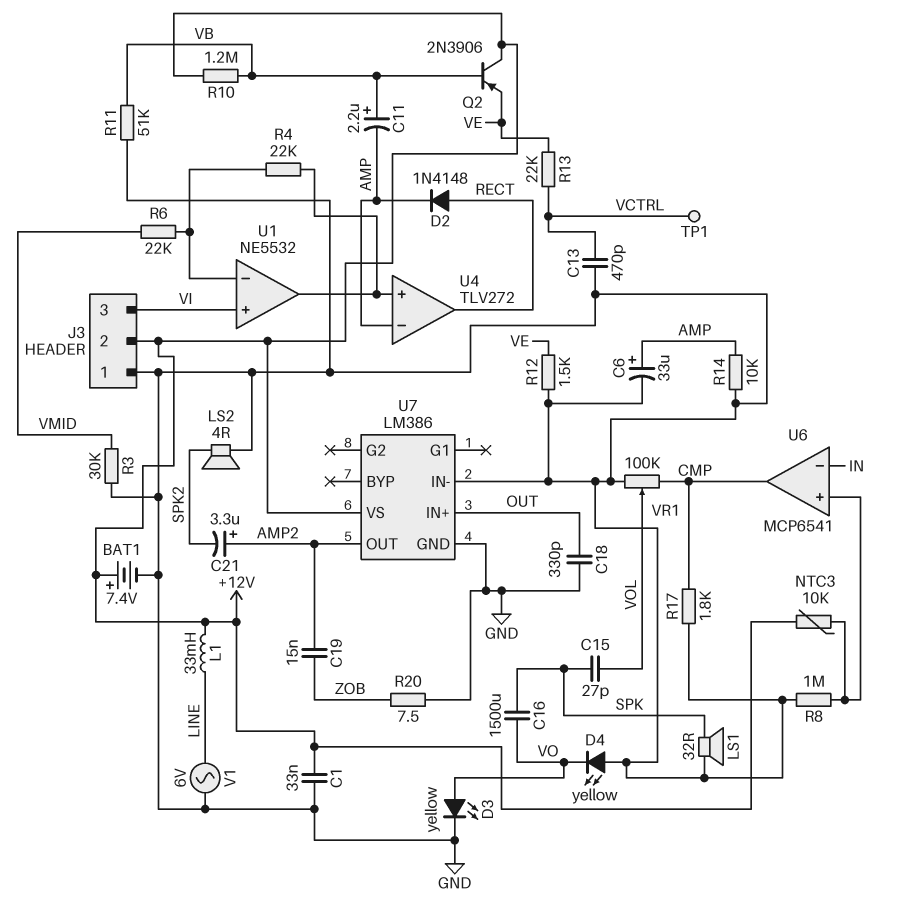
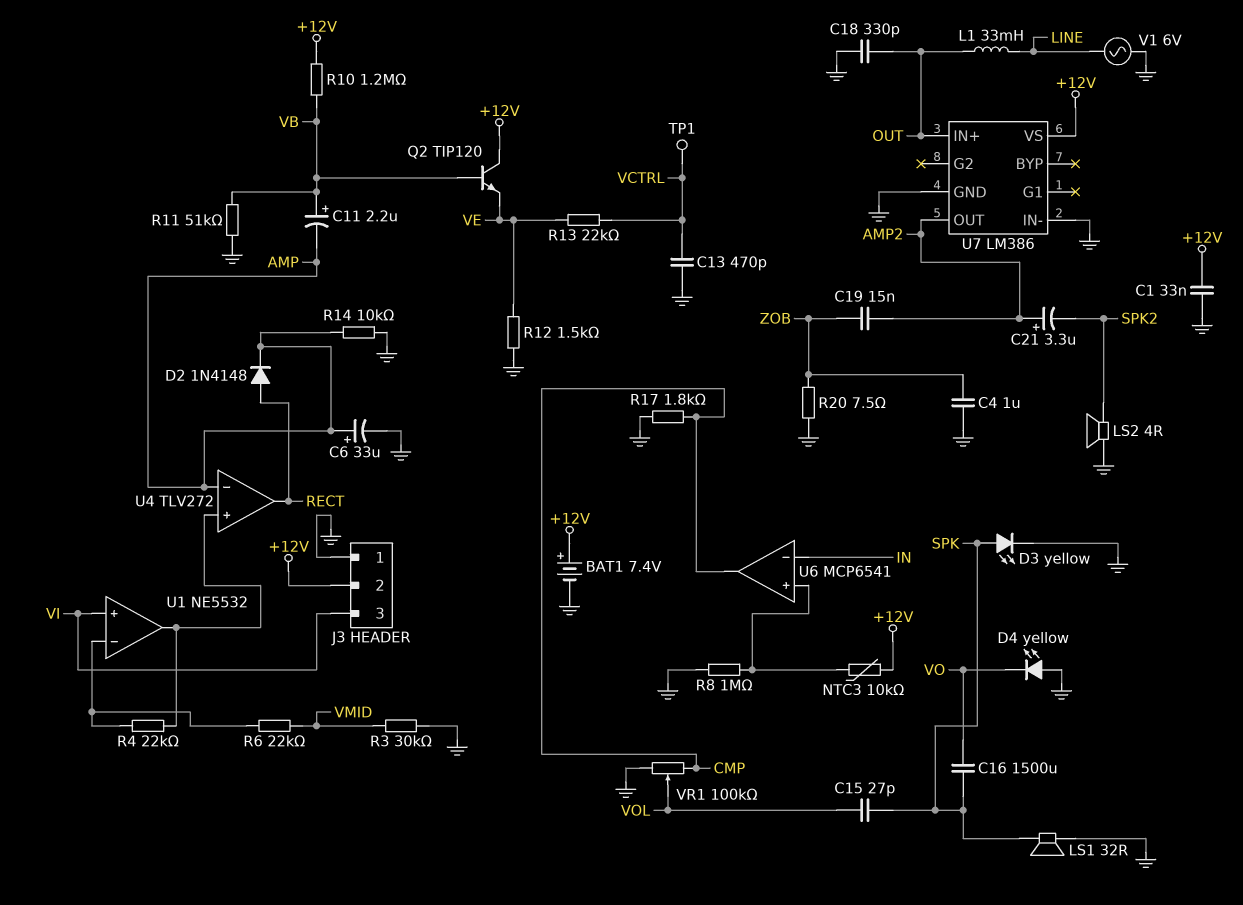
C4: none -> 1uF (GND, ZOB)
D3: LED yellow (A VO, K GND) -> LED yellow (A SPK, K GND)
L1: 33mH (+12V, LINE) -> 33mH (LINE, OUT)
Q2: PNP 2N3906 (B VB, C +12V, E VE) -> NPN TIP120 (B VB, C +12V, E VE)

